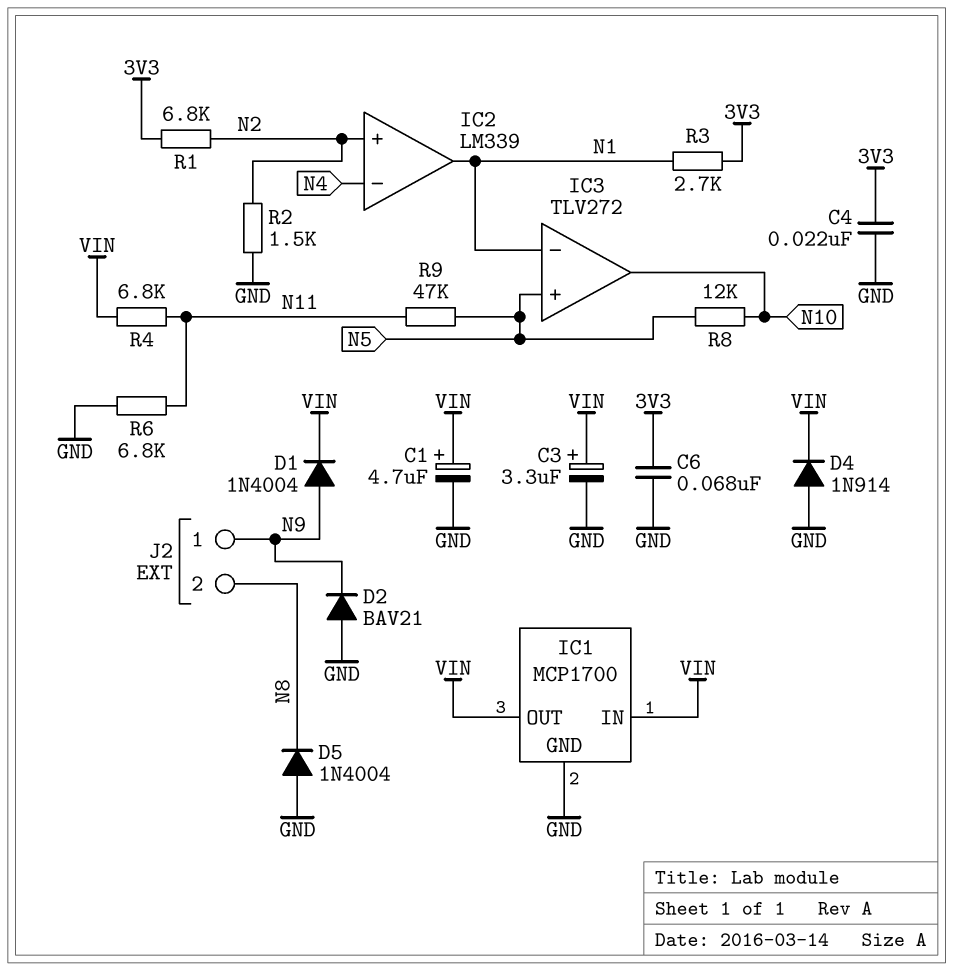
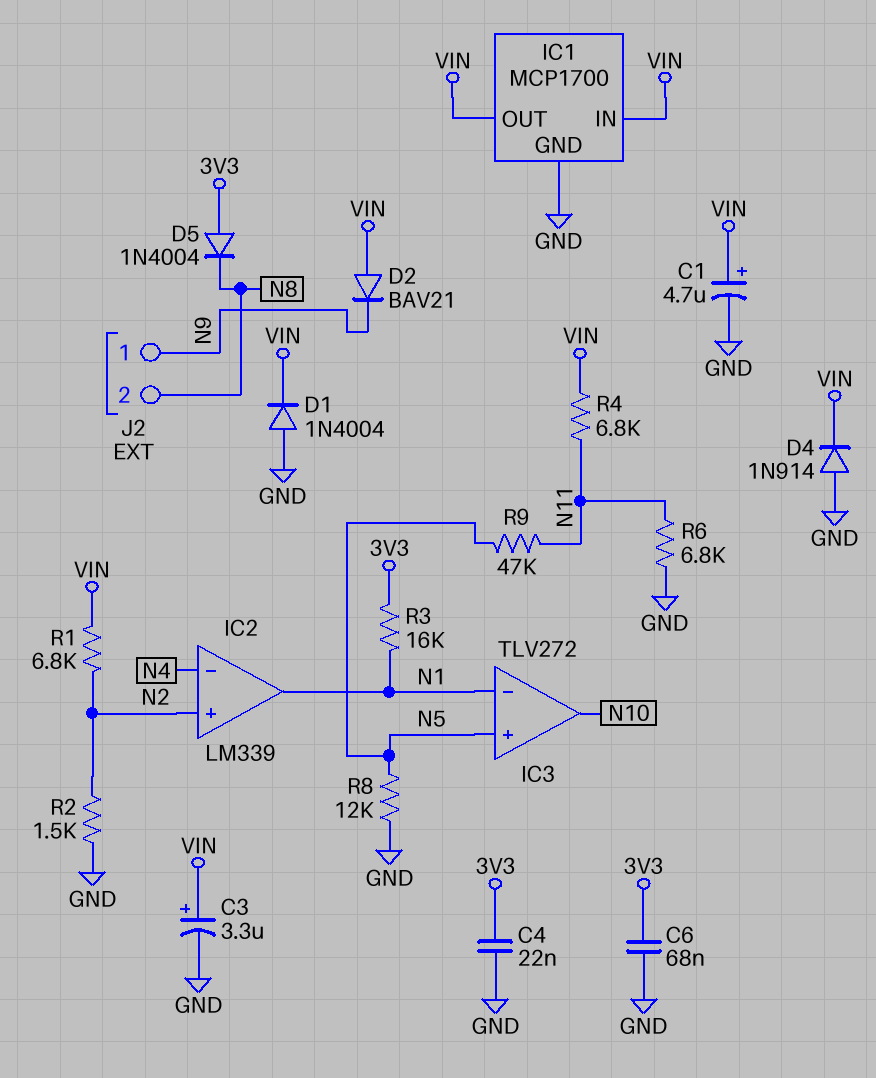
D1: diode 1N4004 (A N9, K VIN) -> diode 1N4004 (A GND, K VIN)
D2: diode BAV21 (A GND, K N9) -> diode BAV21 (A VIN, K N9)
D5: diode 1N4004 (A GND, K N8) -> diode 1N4004 (A 3V3, K N8)
R1: 6.8k (3V3, N2) -> 6.8k (N2, VIN)
R3: 2.7k (3V3, N1) -> 16k (3V3, N1)
R8: 12k (N5, N10) -> 12k (GND, N5)

